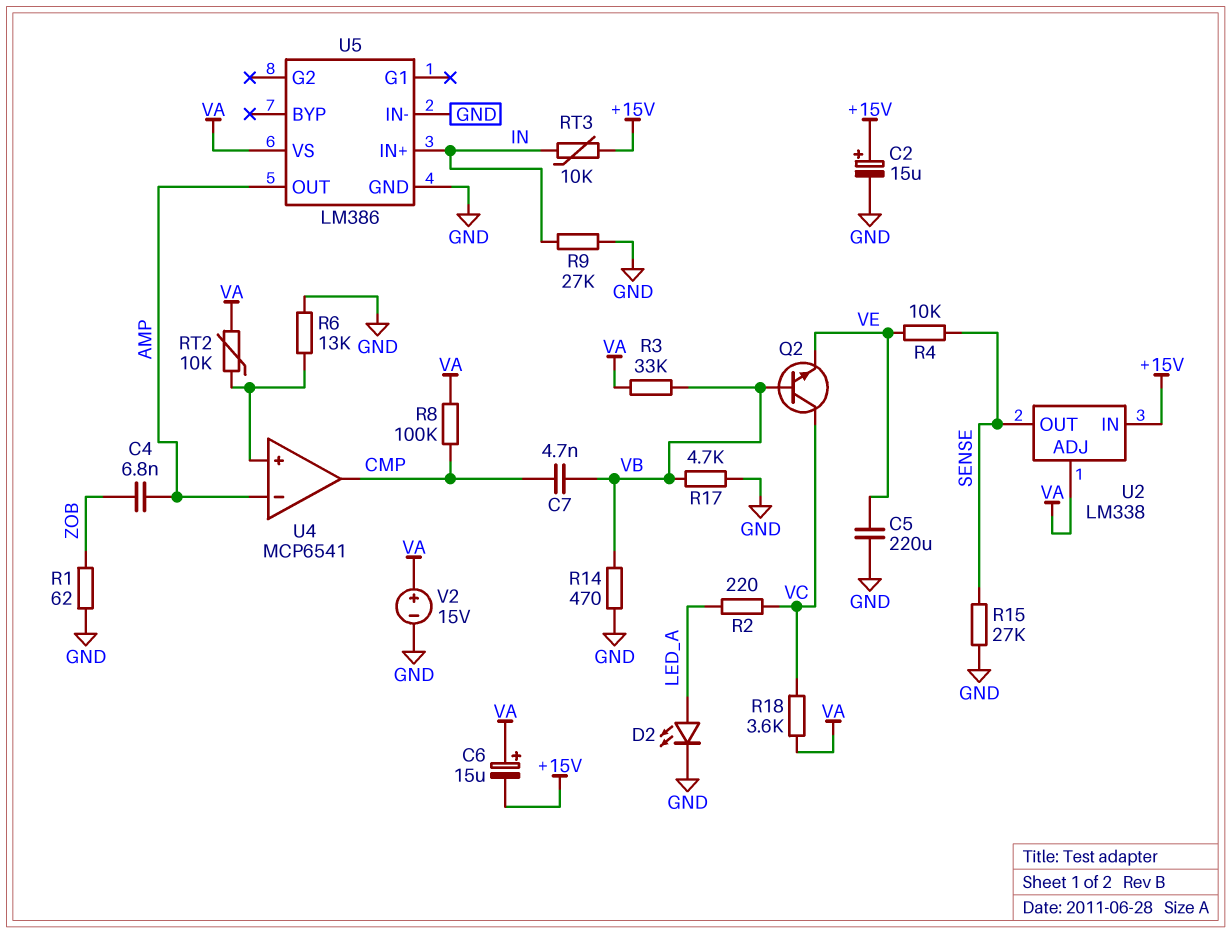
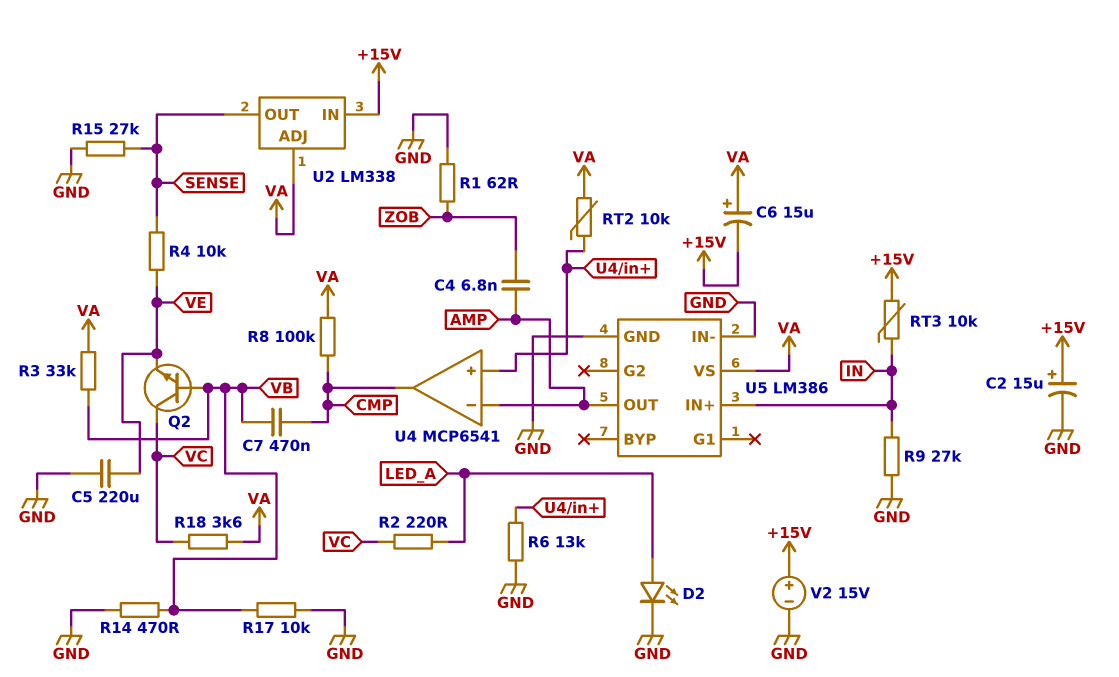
C7: 4.7nF (CMP, VB) -> 470nF (CMP, VB)
R17: 4.7k (GND, VB) -> 10k (GND, VB)
V2: 15V (plus VA, minus GND) -> 15V (plus +15V, minus GND)

